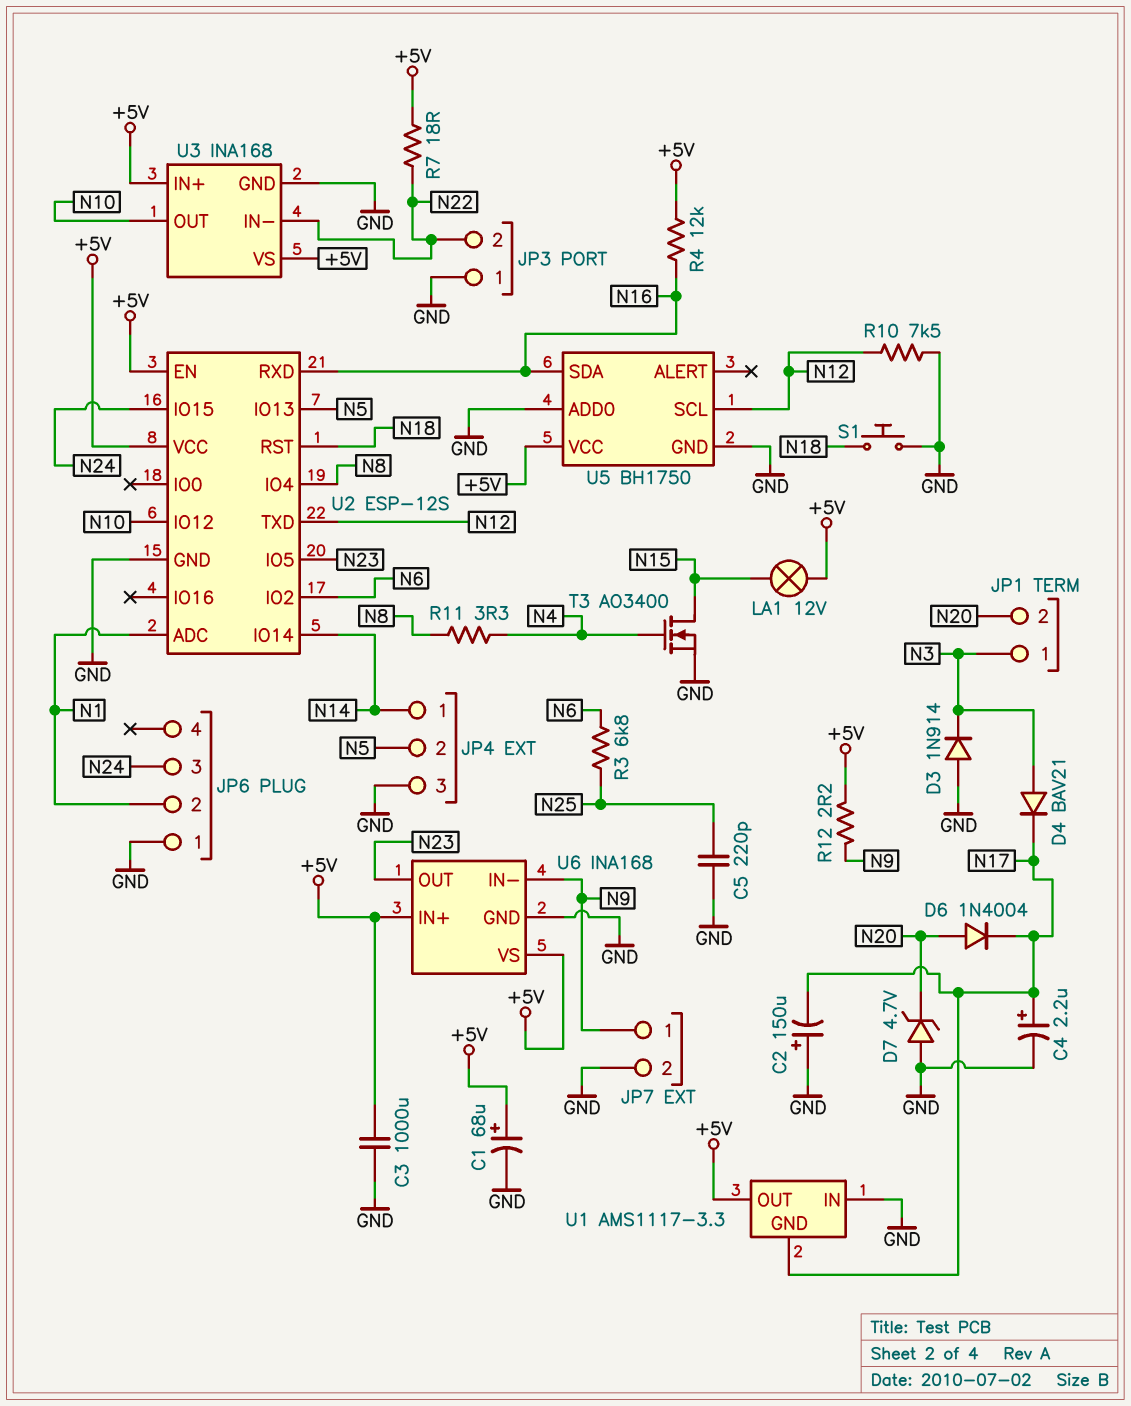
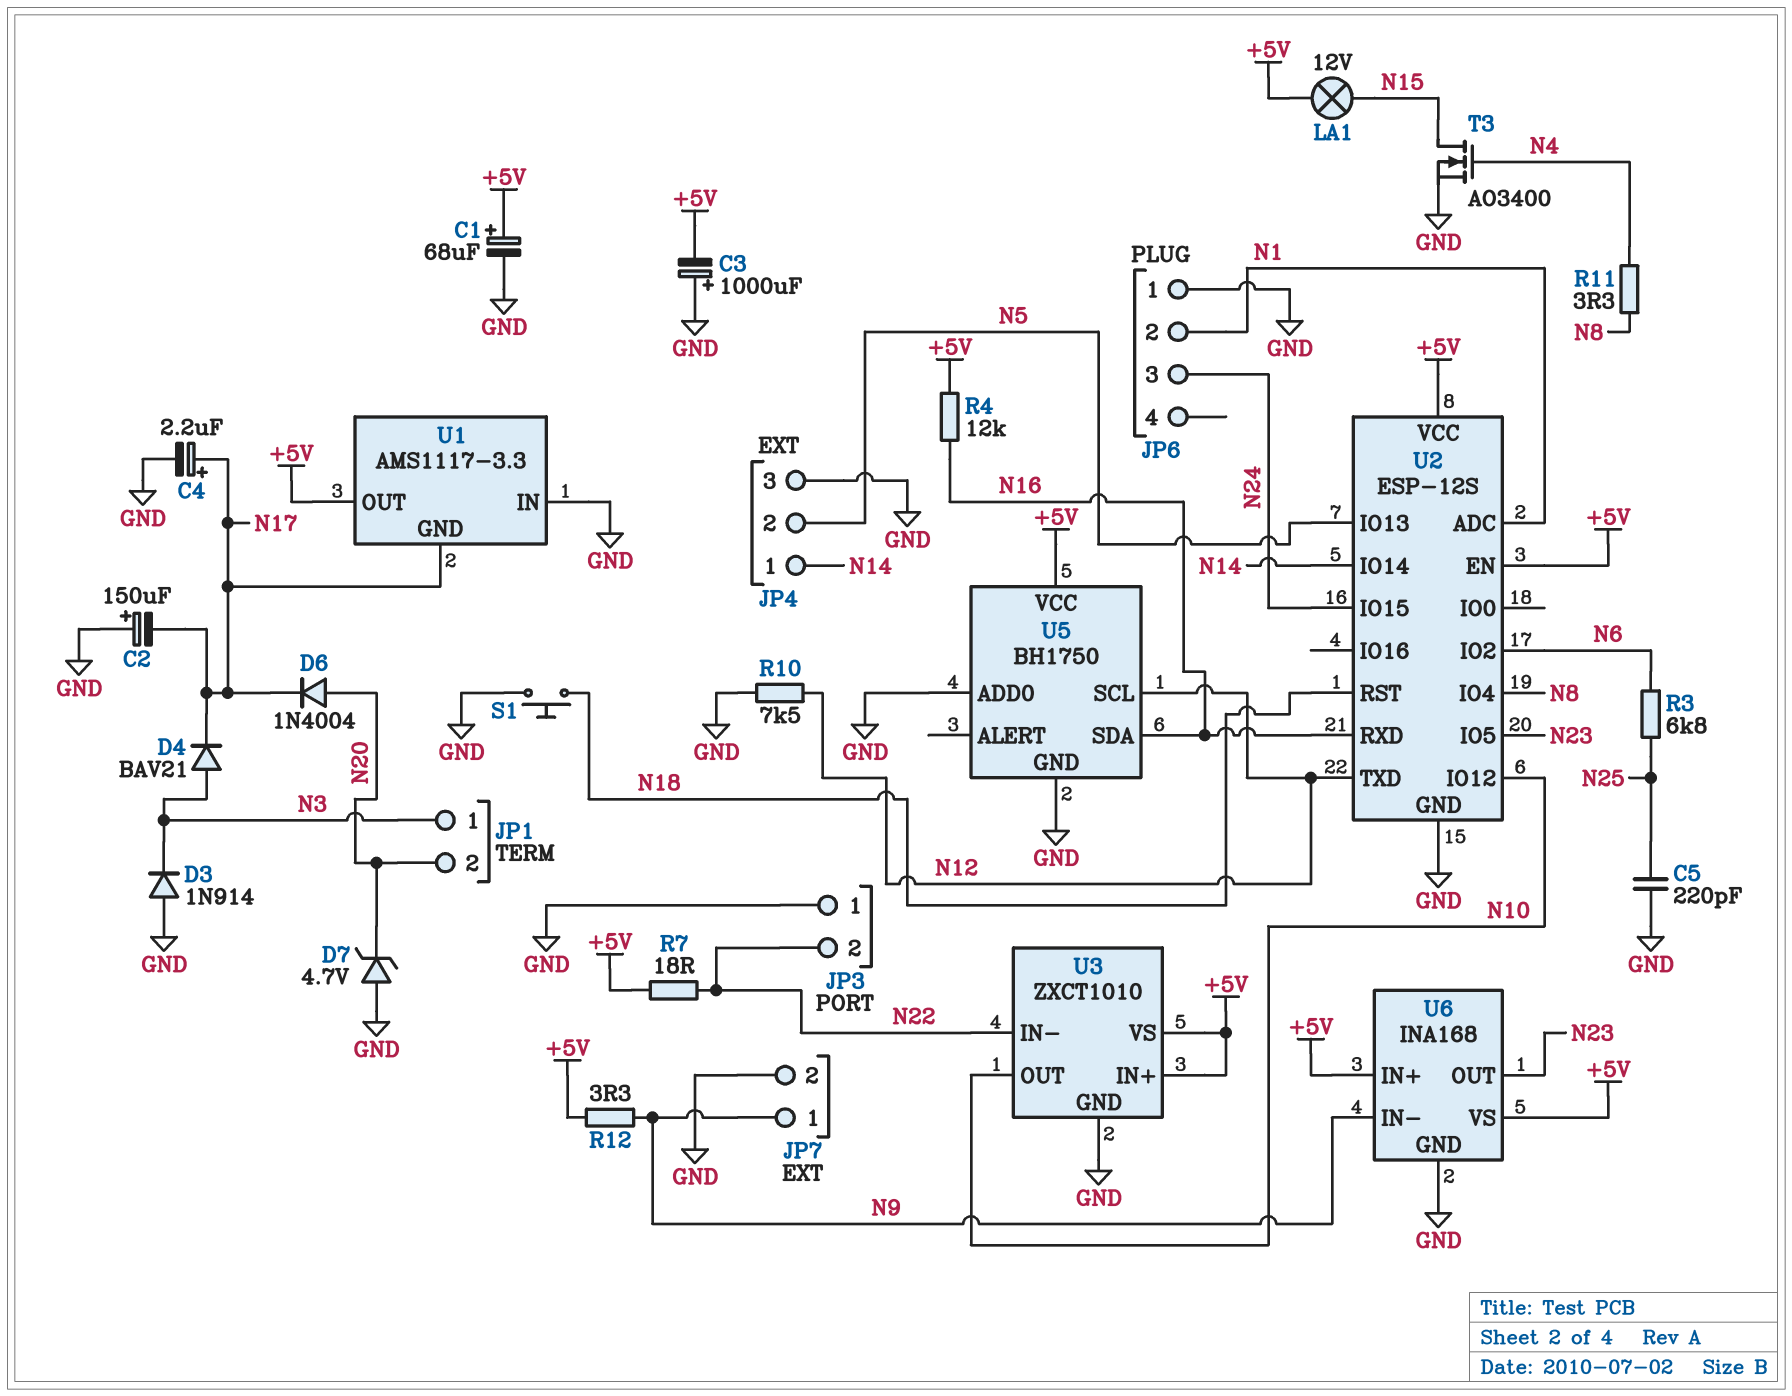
C3: 1000uF (+5V, GND) -> 1000uF (plus GND, minus +5V)
R12: 2.2 (+5V, N9) -> 3.3 (+5V, N9)
U3: INA168 -> ZXCT1010

